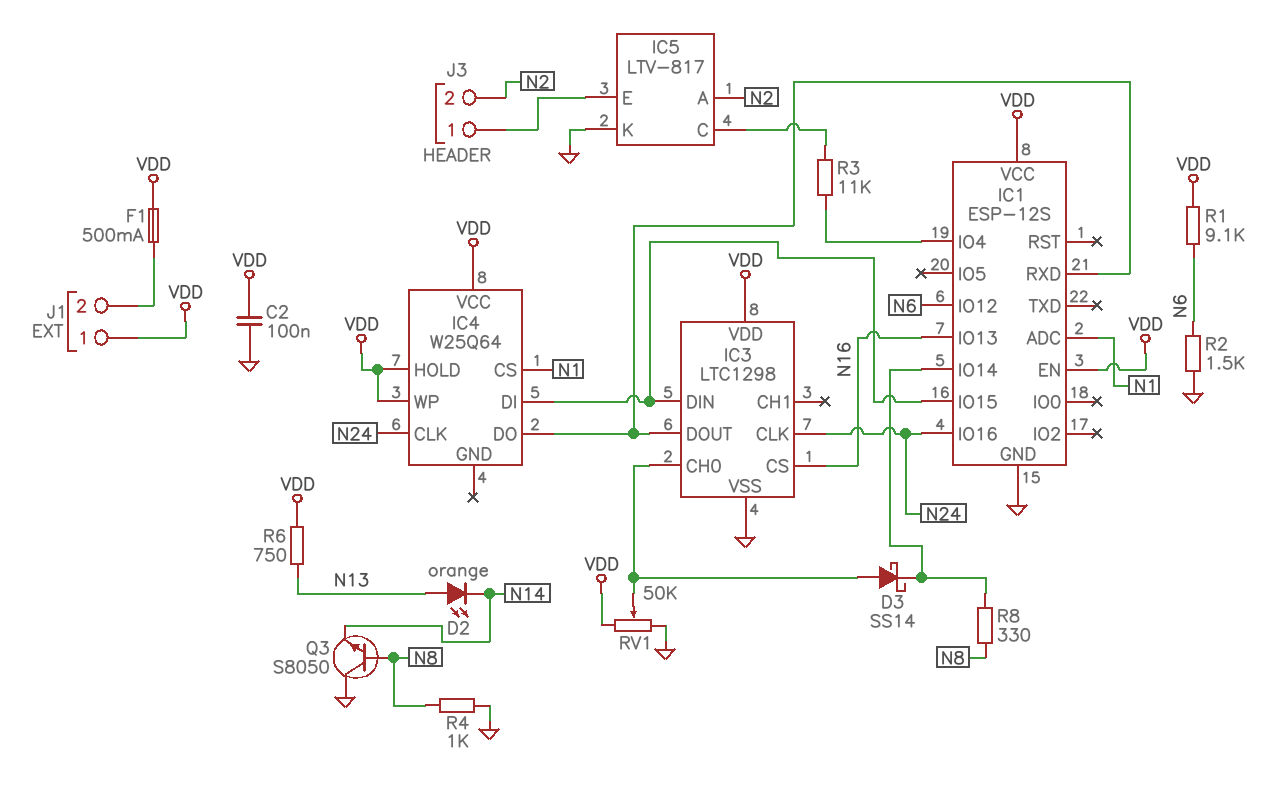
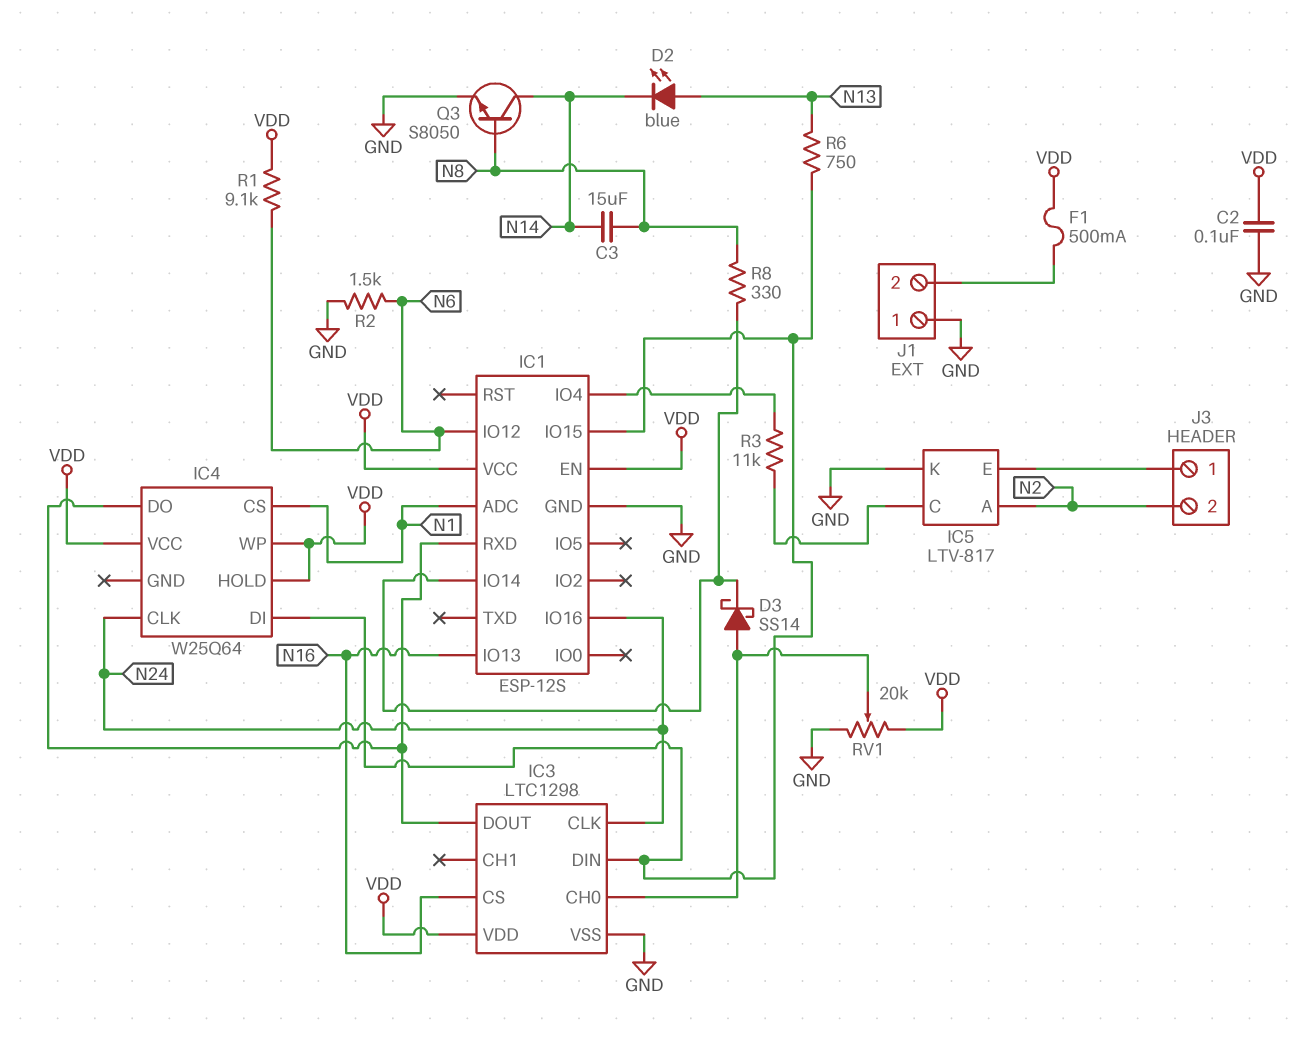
C3: none -> 15uF (N8, N14)
D2: LED orange (A N13, K N14) -> LED blue (A N13, K N14)
J1 pin 1: VDD -> GND
Q3: NPN S8050 (B N8, C GND, E N14) -> NPN S8050 (B N8, C N14, E GND)
R4: 1k (GND, N8) -> none
R6: 750 (N13, VDD) -> 750 (IC1/IO15, N13)
RV1: 50k (GND, VDD, wiper IC3/CH0) -> 20k (GND, VDD, wiper IC3/CH0)

